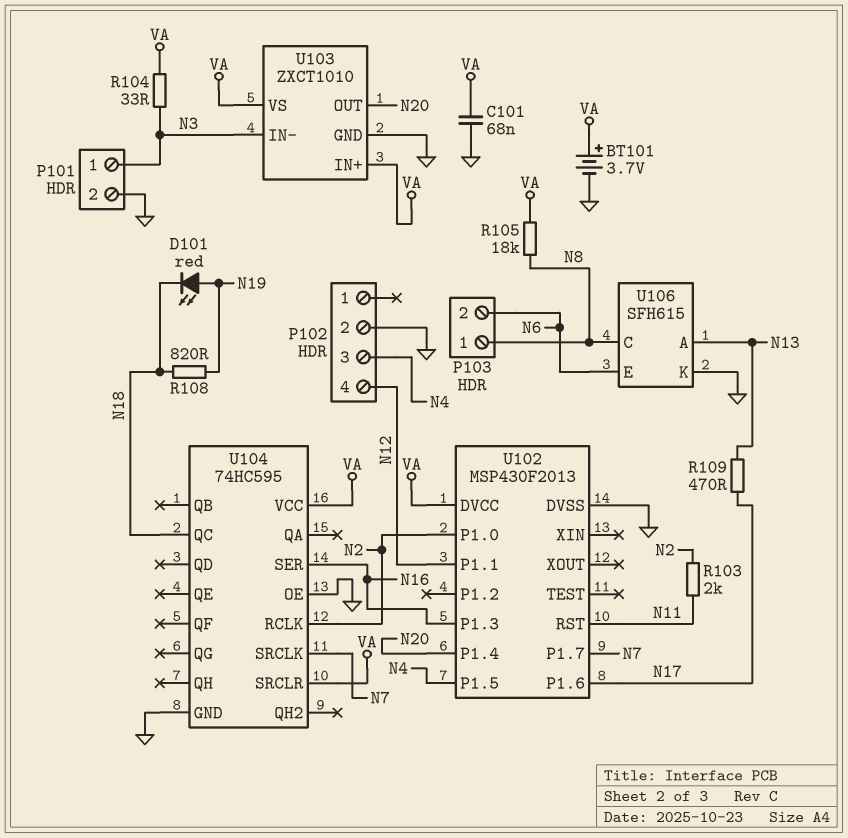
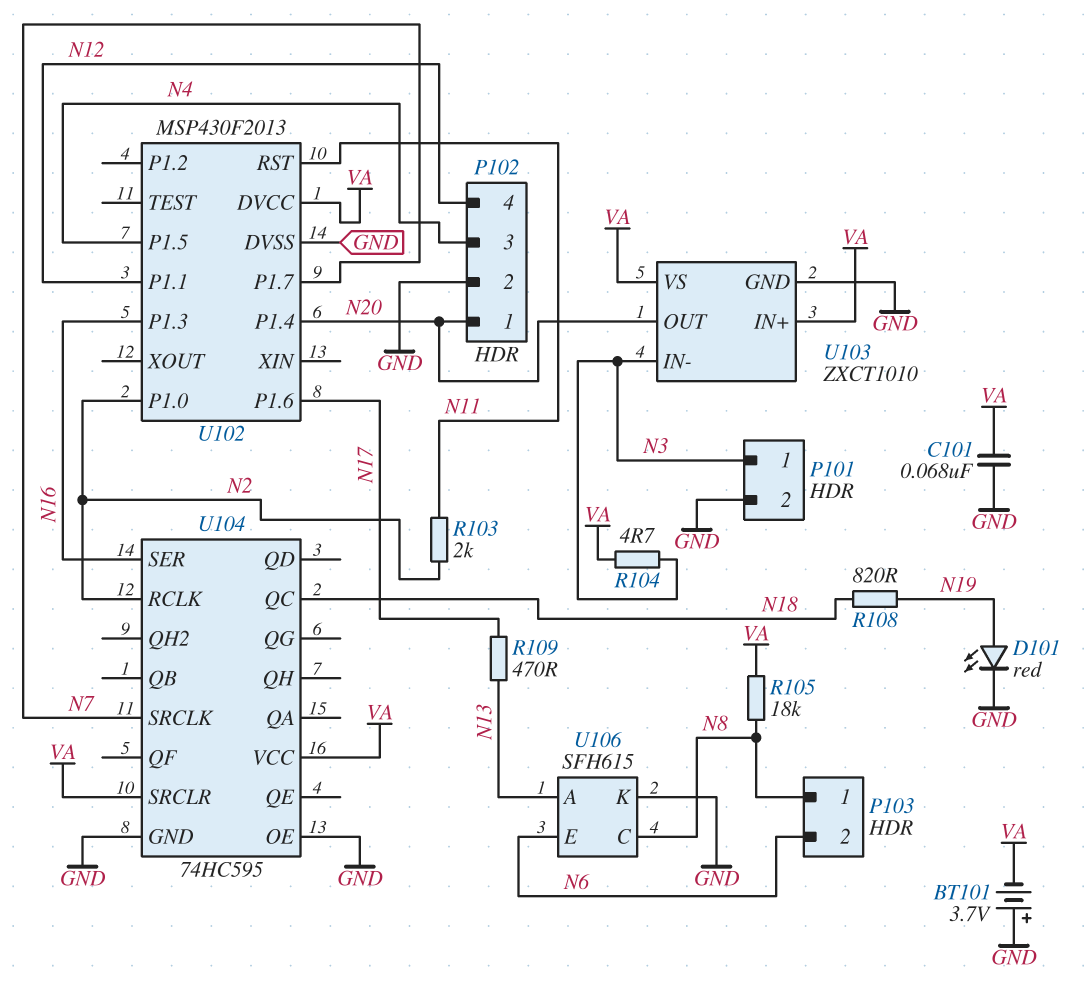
BT101: 3.7V (plus VA, minus GND) -> 3.7V (plus GND, minus VA)
D101: LED red (A N19, K N18) -> LED red (A N19, K GND)
P102 pin 1: none -> N20
R104: 33 (N3, VA) -> 4.7 (N3, VA)

